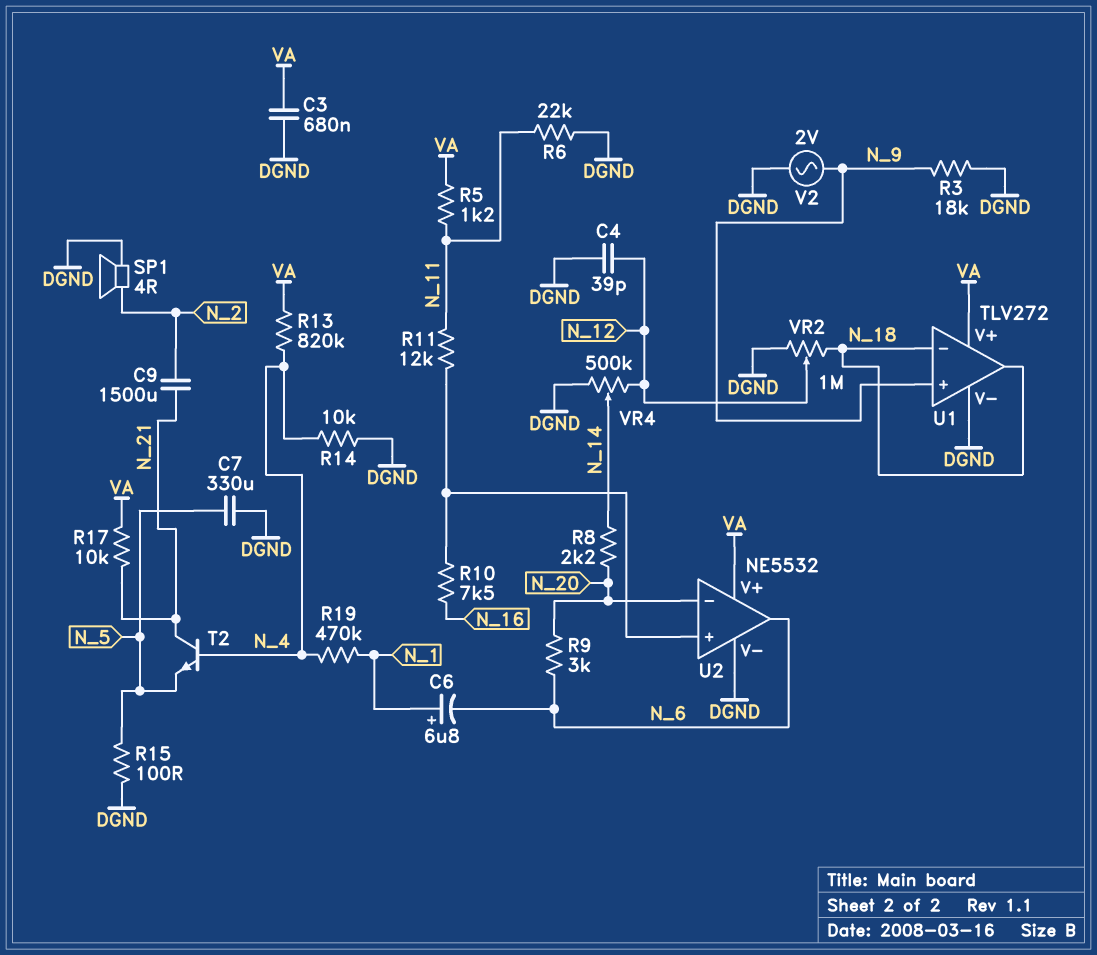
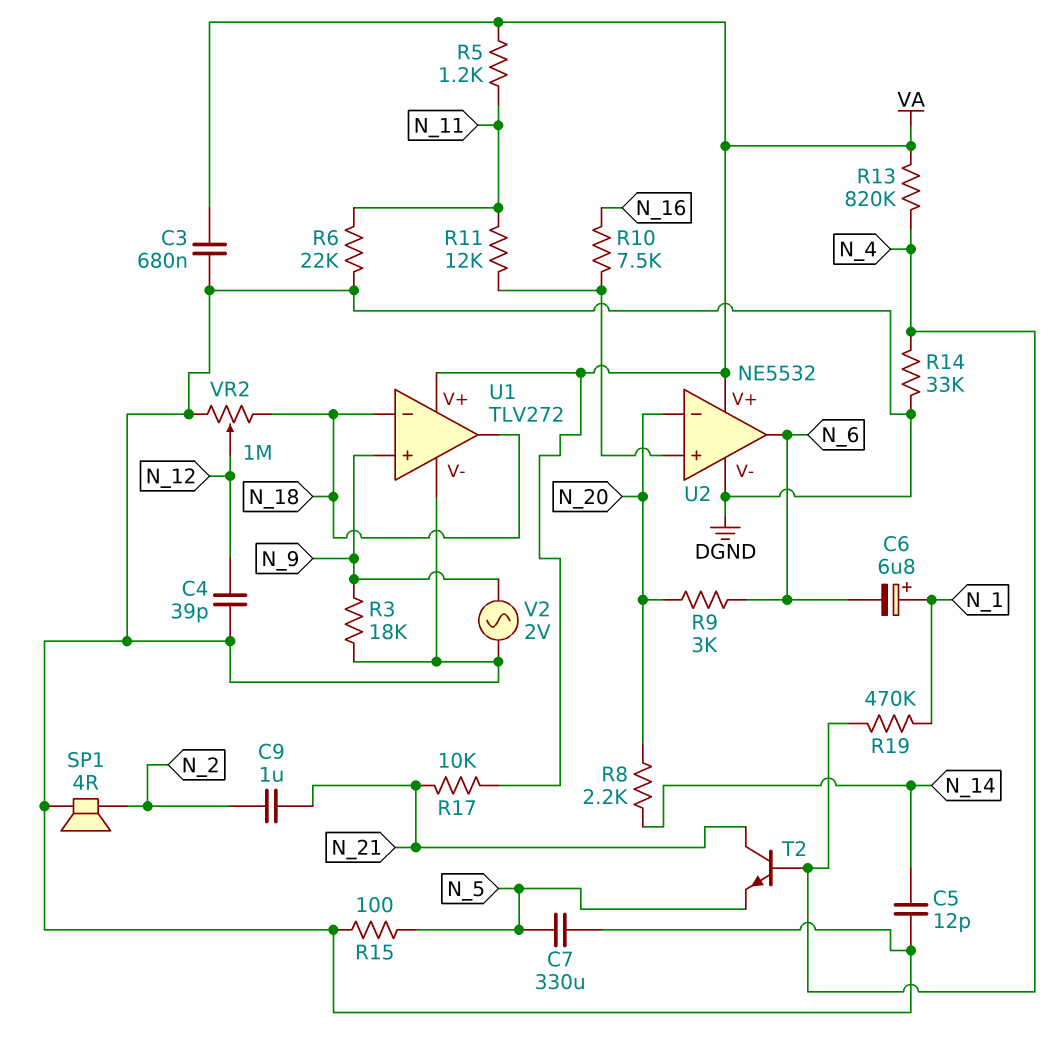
C5: none -> 12pF (DGND, N_14)
C9: 1500uF (N_2, N_21) -> 1uF (N_2, N_21)
R14: 10k (DGND, N_4) -> 33k (DGND, N_4)
VR4: 500k (DGND, N_12, wiper N_14) -> none

